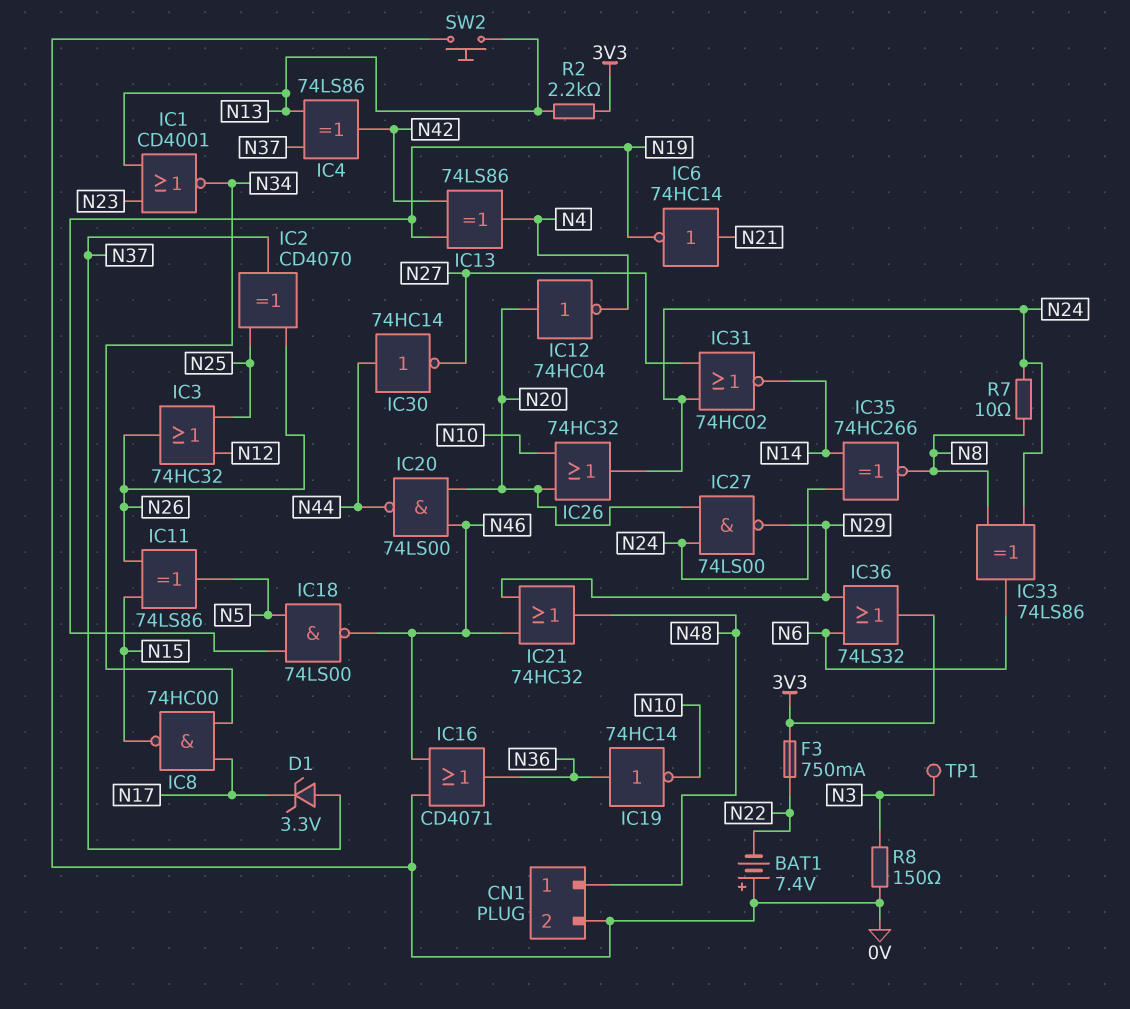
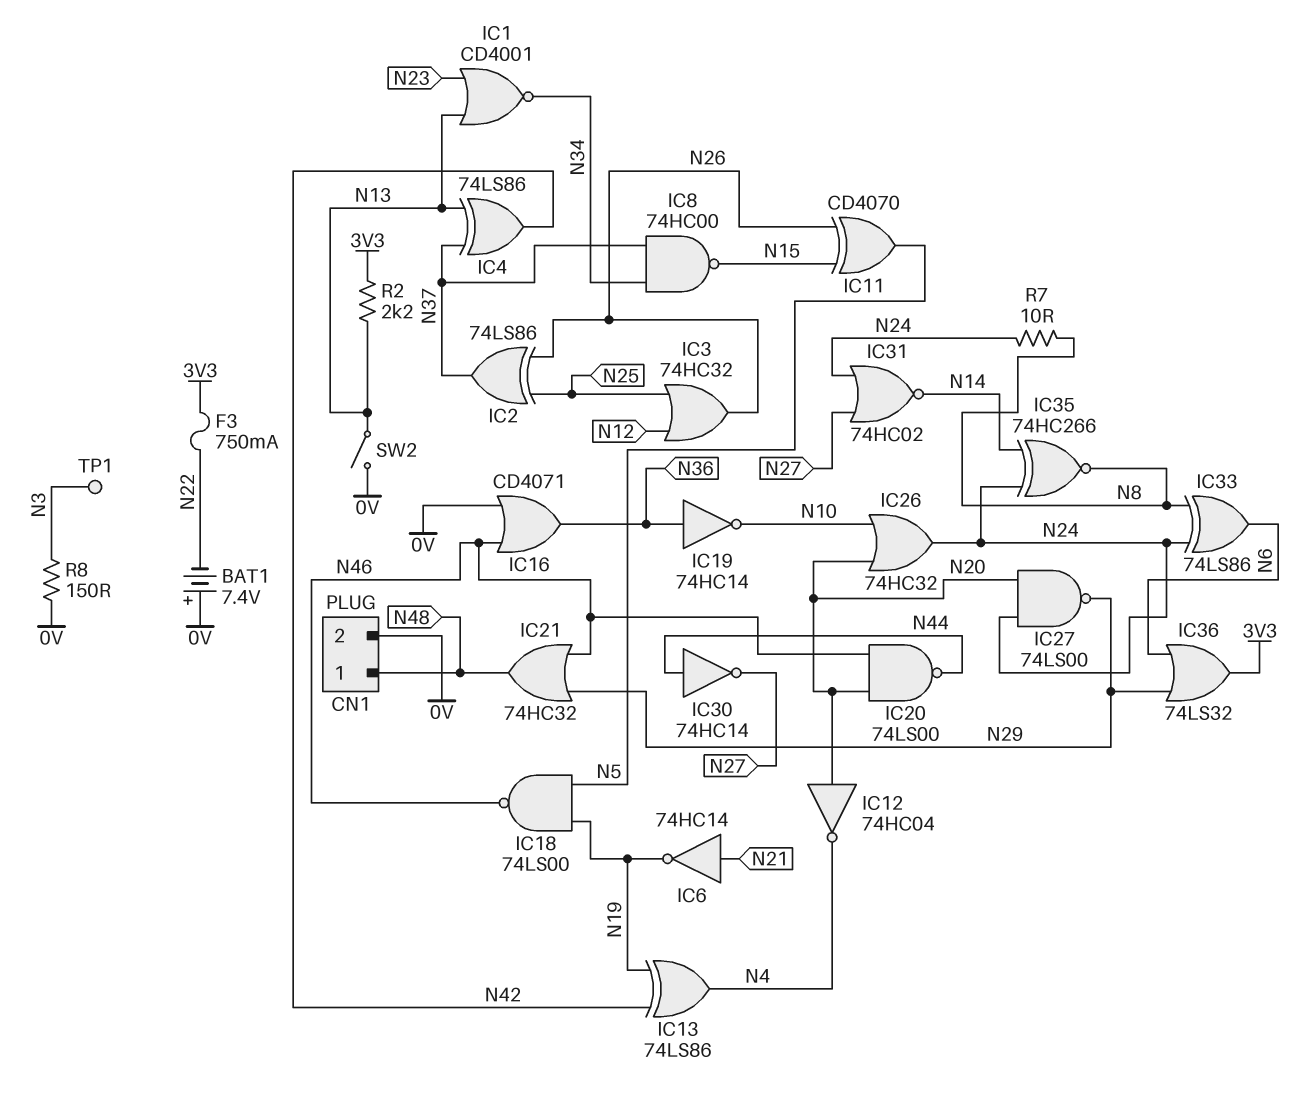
D1: zener 3.3V (A N37, K N17) -> none
IC2: XOR CD4070 (in N25, in N26, out N37) -> XOR 74LS86 (in N25, in N26, out N37)
IC8: NAND 74HC00 (in N17, in N34, out N15) -> NAND 74HC00 (in N34, in N37, out N15)
IC11: XOR 74LS86 (in N15, in N26, out N5) -> XOR CD4070 (in N15, in N26, out N5)
SW2: button (0V, N13) -> switch (0V, N13)

